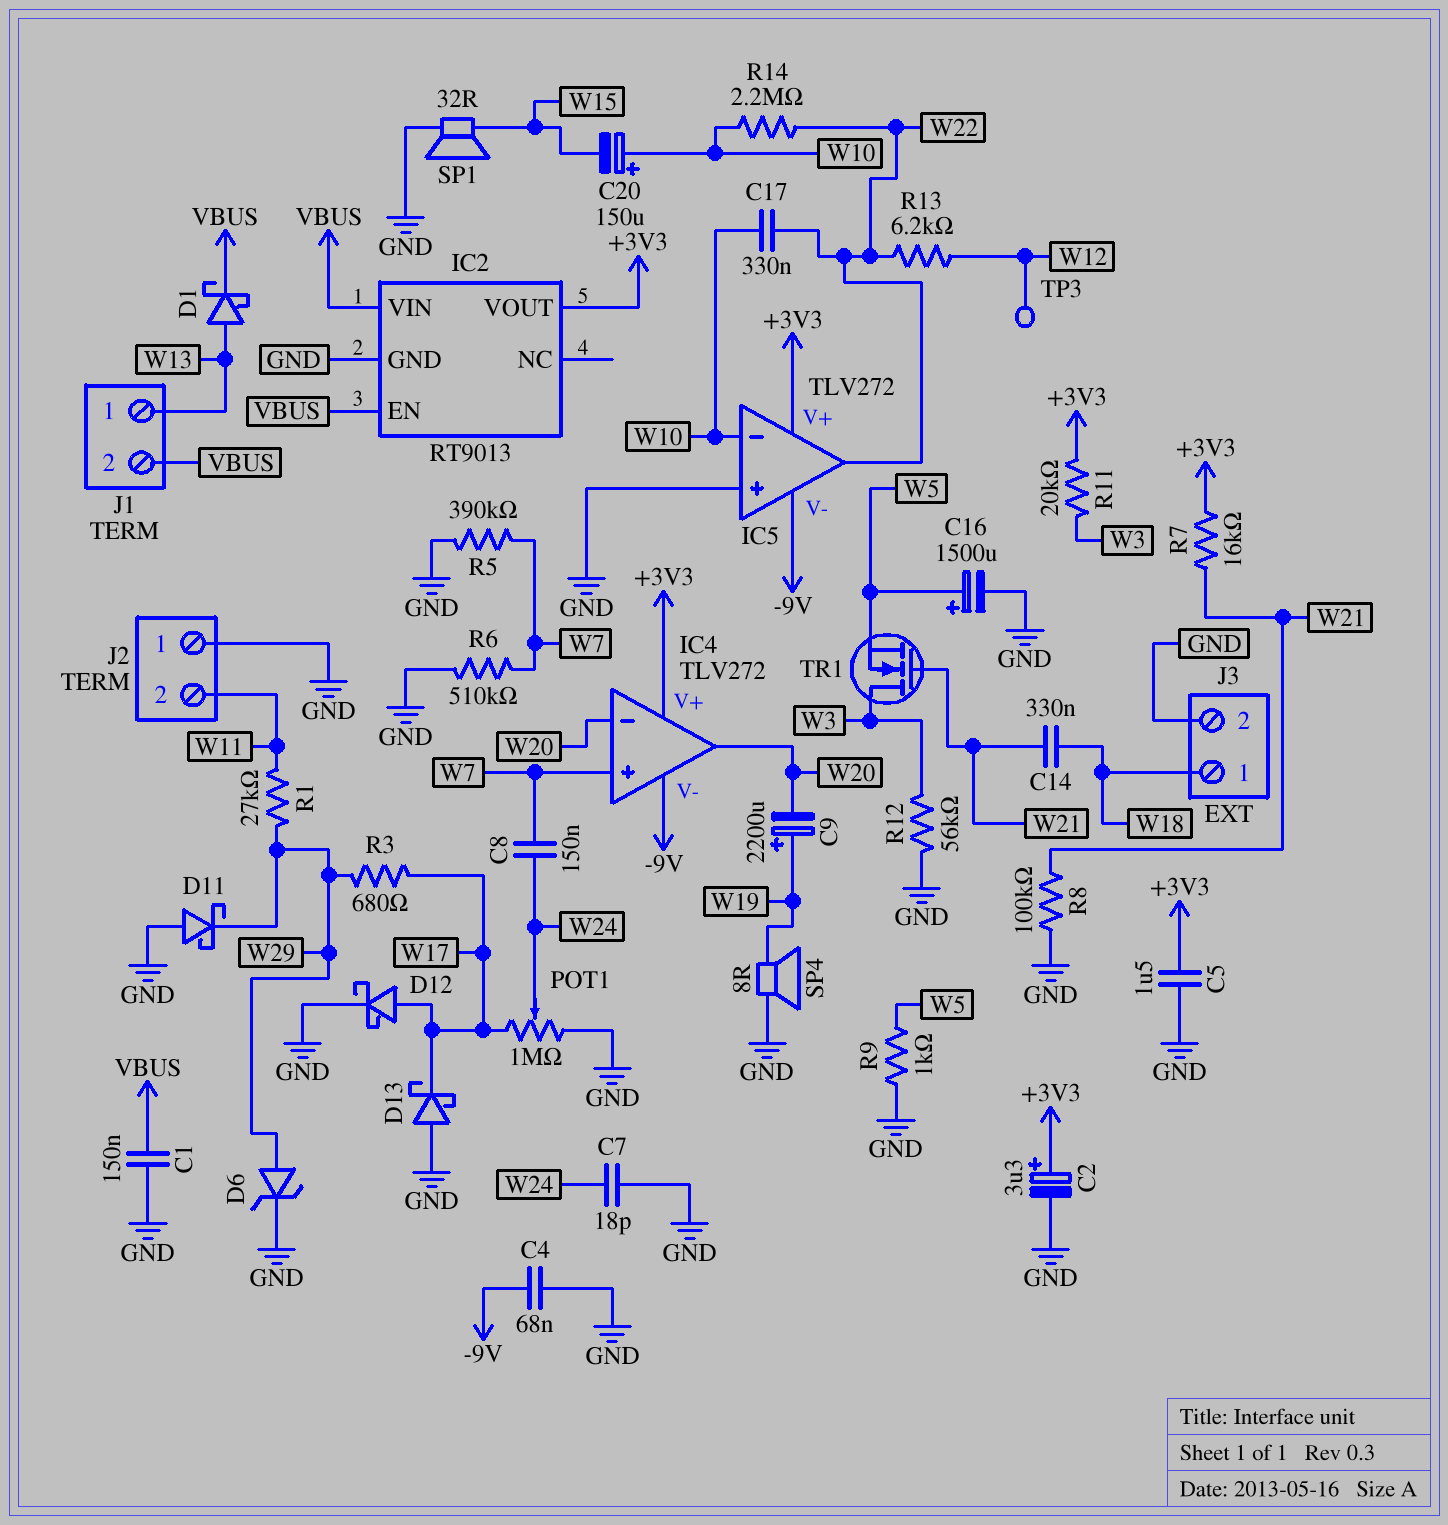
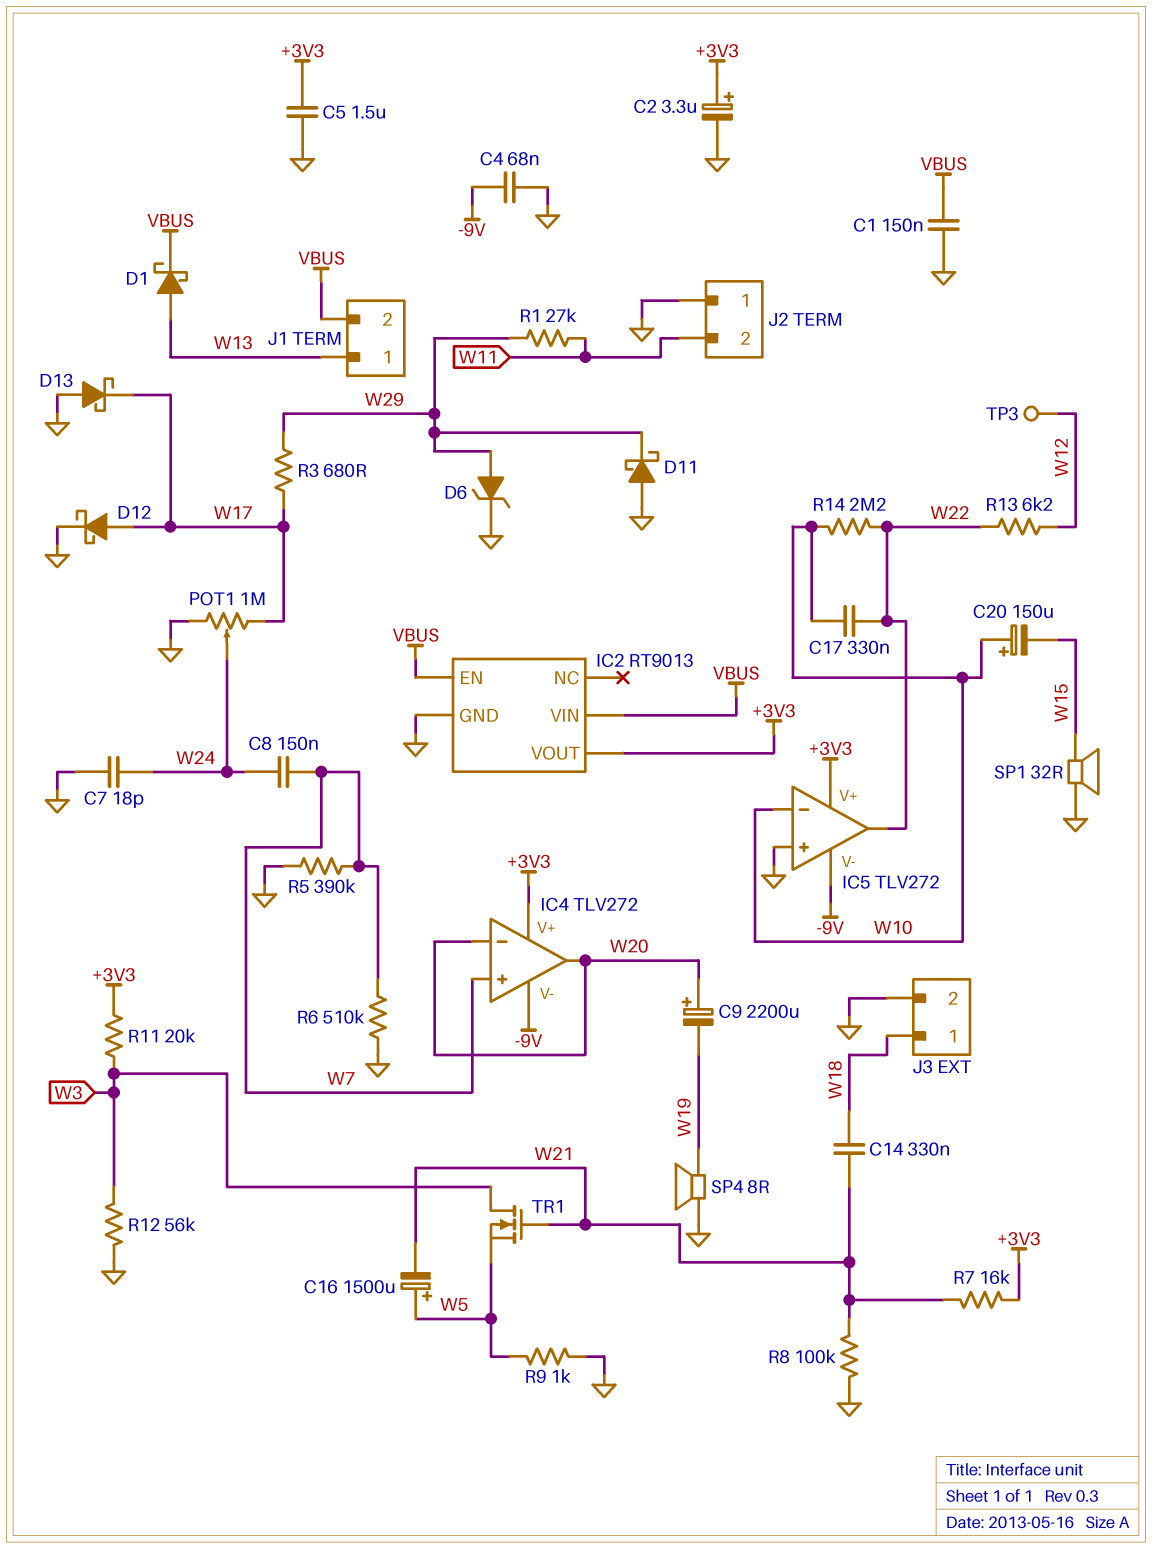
C9: 2200uF (plus W19, minus W20) -> 2200uF (plus W20, minus W19)
C16: 1500uF (plus W5, minus GND) -> 1500uF (plus W5, minus W21)

